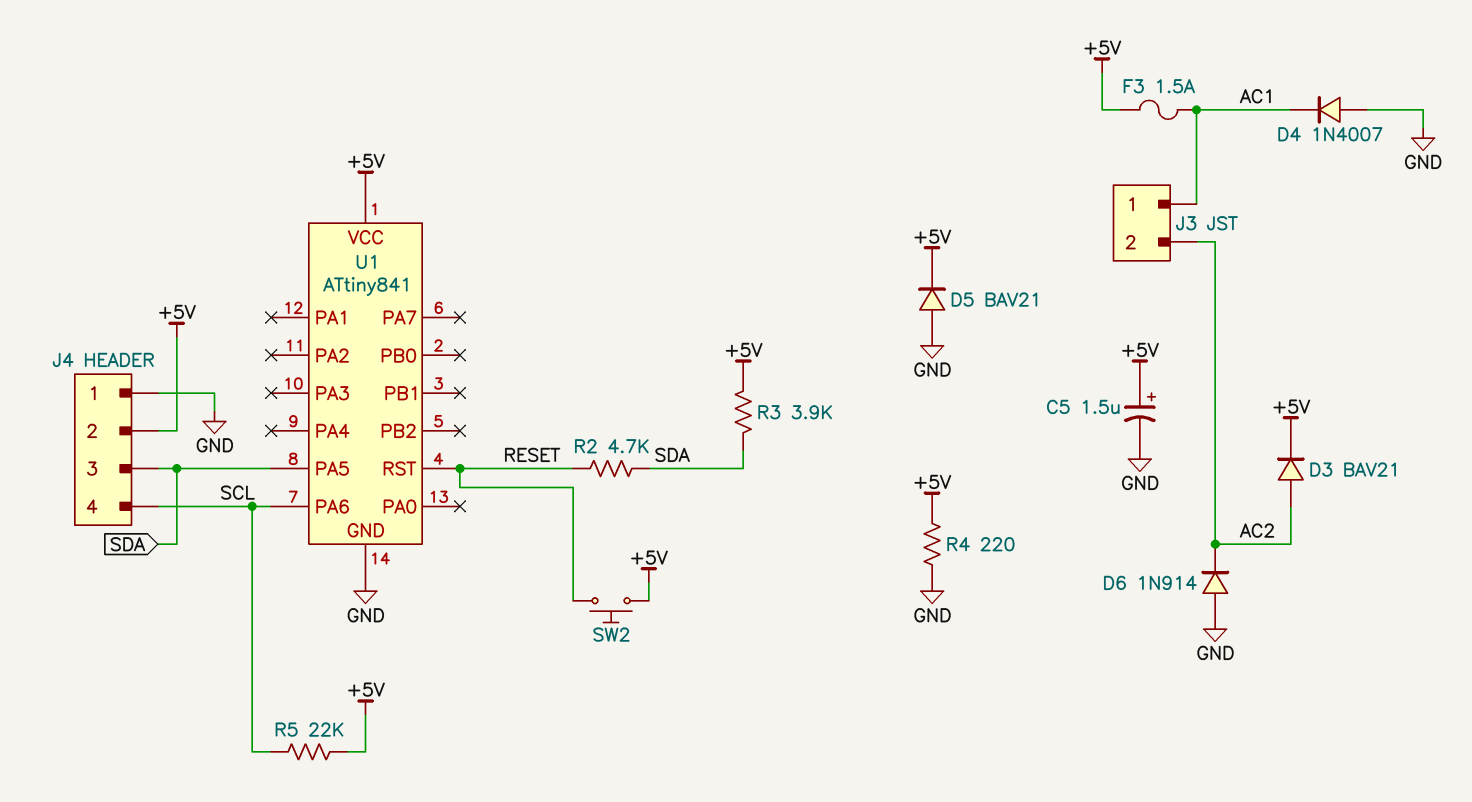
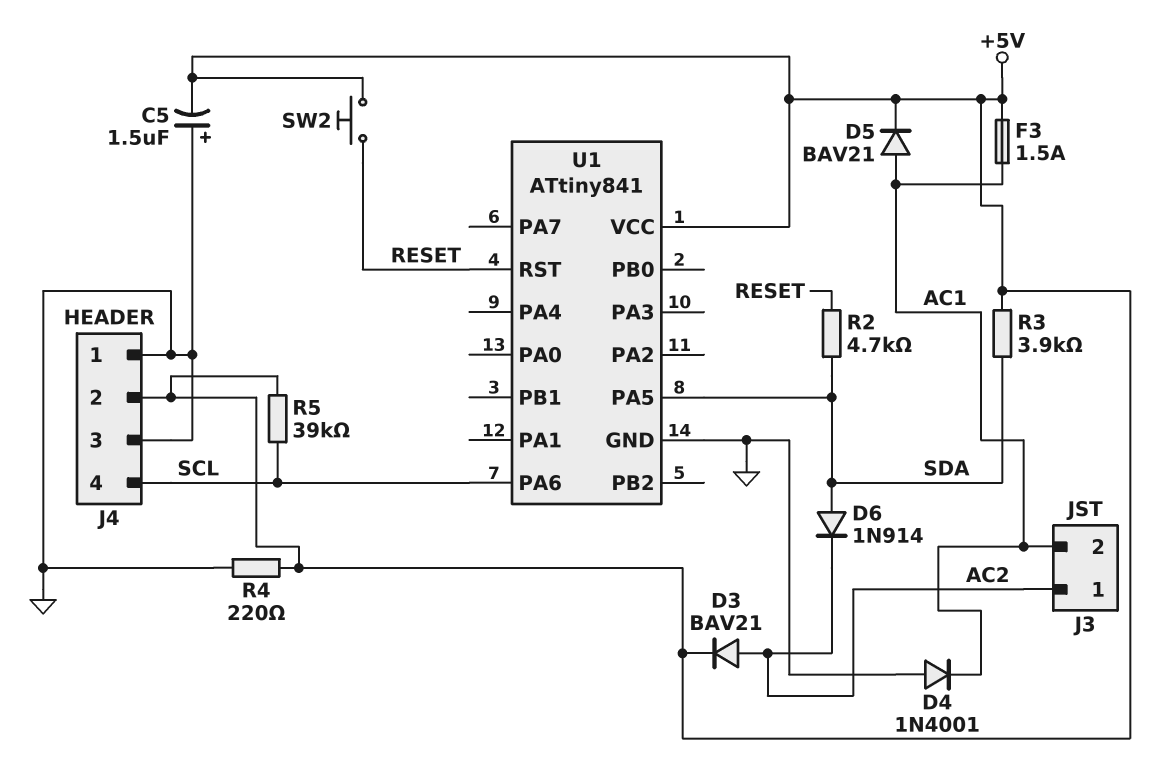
C5: 1.5uF (plus +5V, minus GND) -> 1.5uF (plus GND, minus +5V)
D4: diode 1N4007 (A GND, K AC1) -> diode 1N4001 (A GND, K AC1)
D5: diode BAV21 (A GND, K +5V) -> diode BAV21 (A AC1, K +5V)
D6: diode 1N914 (A GND, K AC2) -> diode 1N914 (A SDA, K AC2)
J3 pin 1: AC1 -> AC2
J3 pin 2: AC2 -> AC1
J4 pin 3: SDA -> GND
R5: 22k (+5V, SCL) -> 39k (+5V, SCL)

